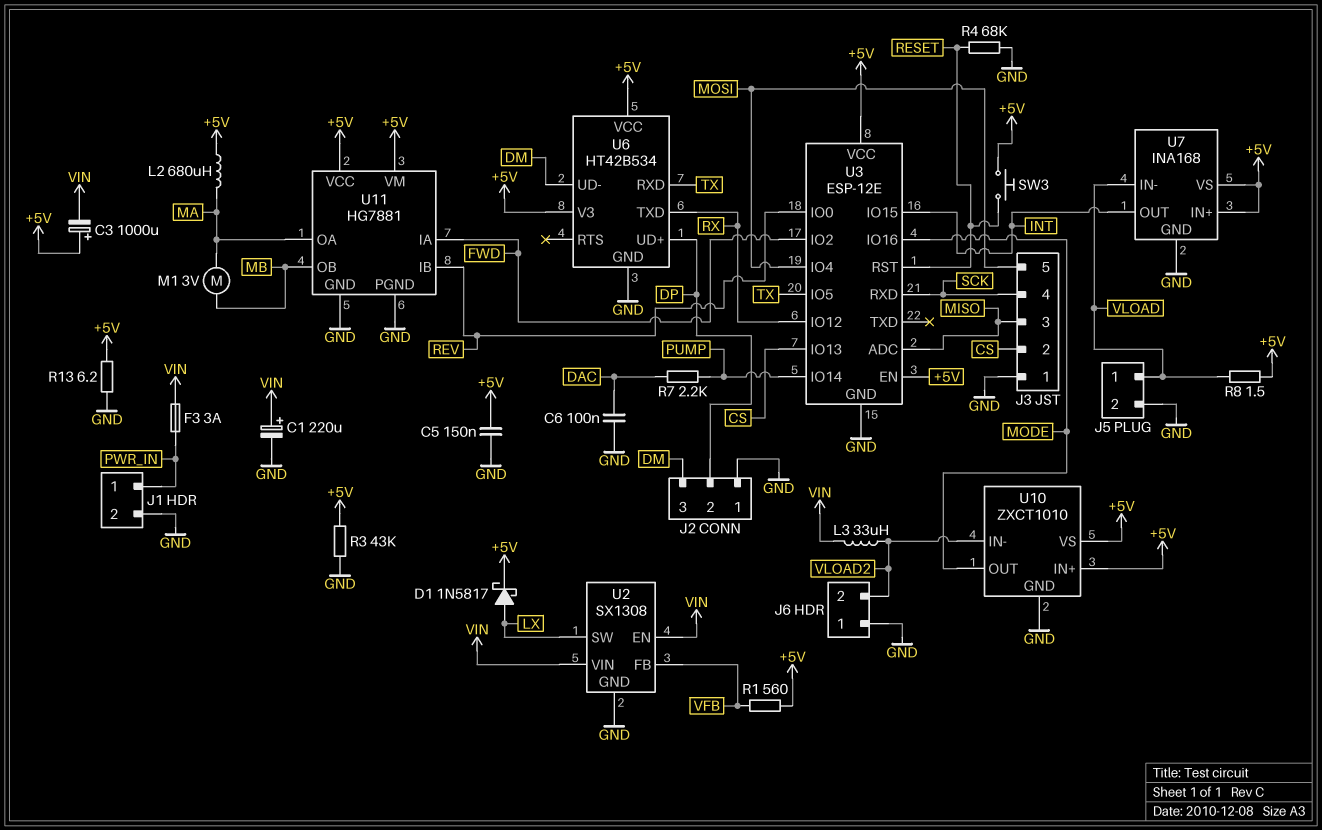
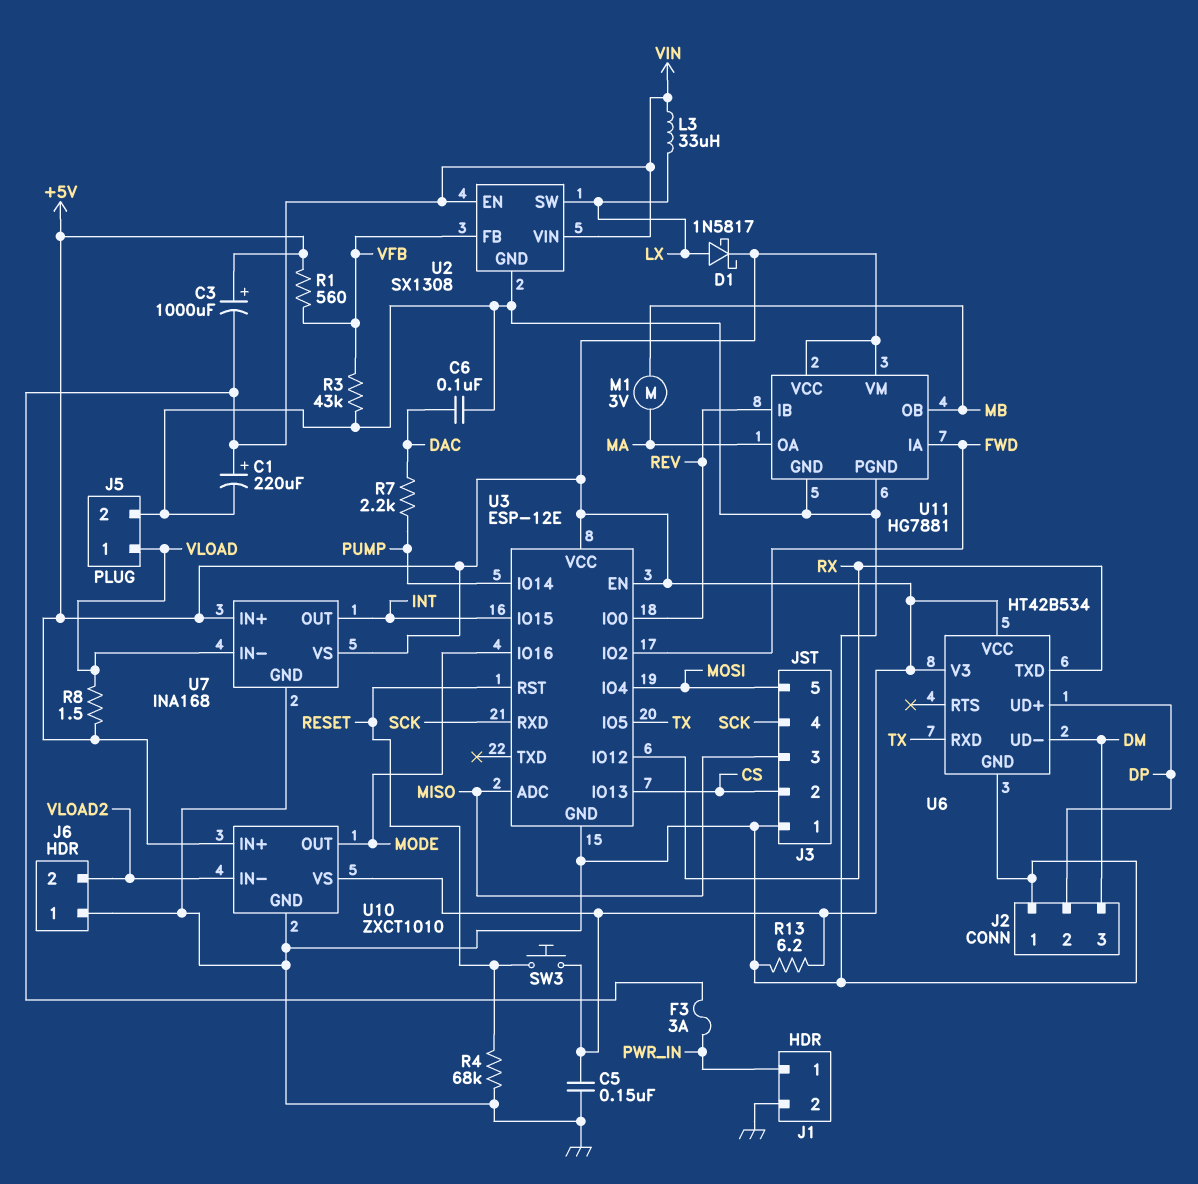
L2: 680uH (+5V, MA) -> none
L3: 33uH (VIN, VLOAD2) -> 33uH (LX, VIN)
R3: 43k (+5V, GND) -> 43k (GND, VFB)

